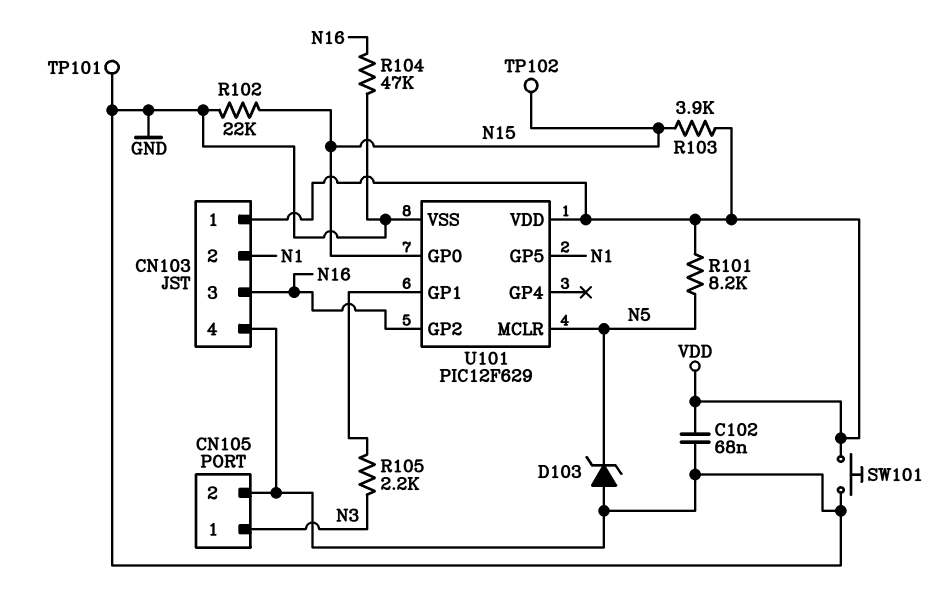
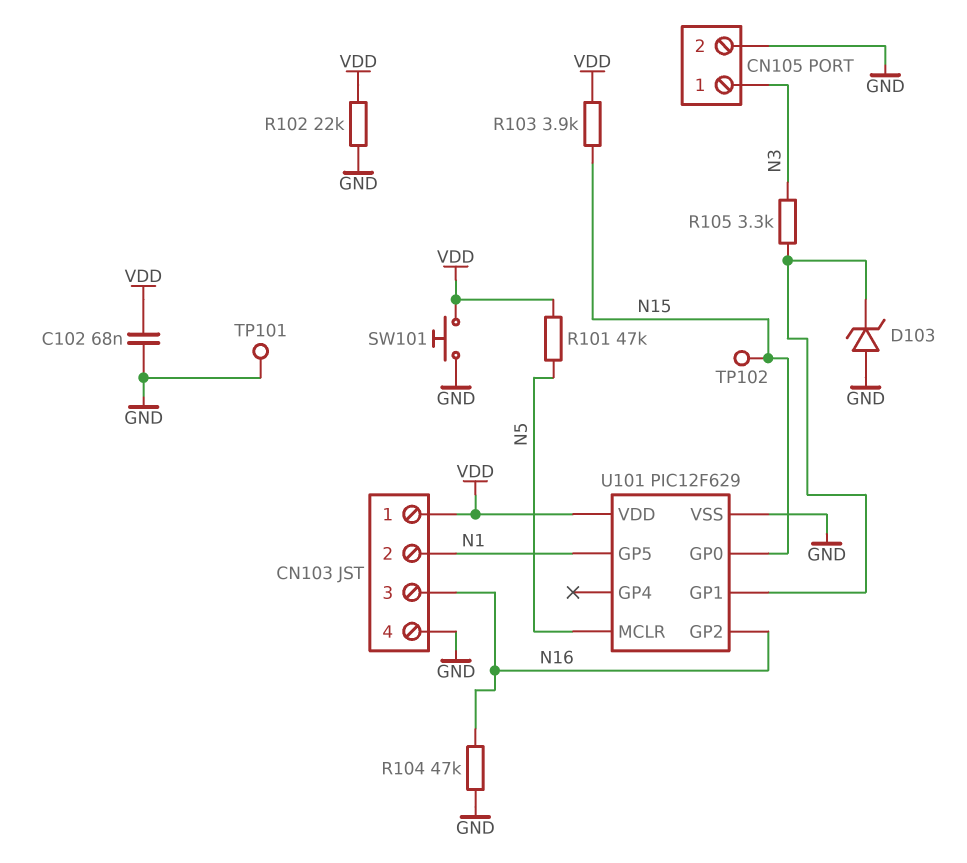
D103: zener (A GND, K N5) -> zener (A GND, K U101/GP1)
R101: 8.2k (N5, VDD) -> 47k (N5, VDD)
R102: 22k (GND, N15) -> 22k (GND, VDD)
R105: 2.2k (N3, U101/GP1) -> 3.3k (N3, U101/GP1)

